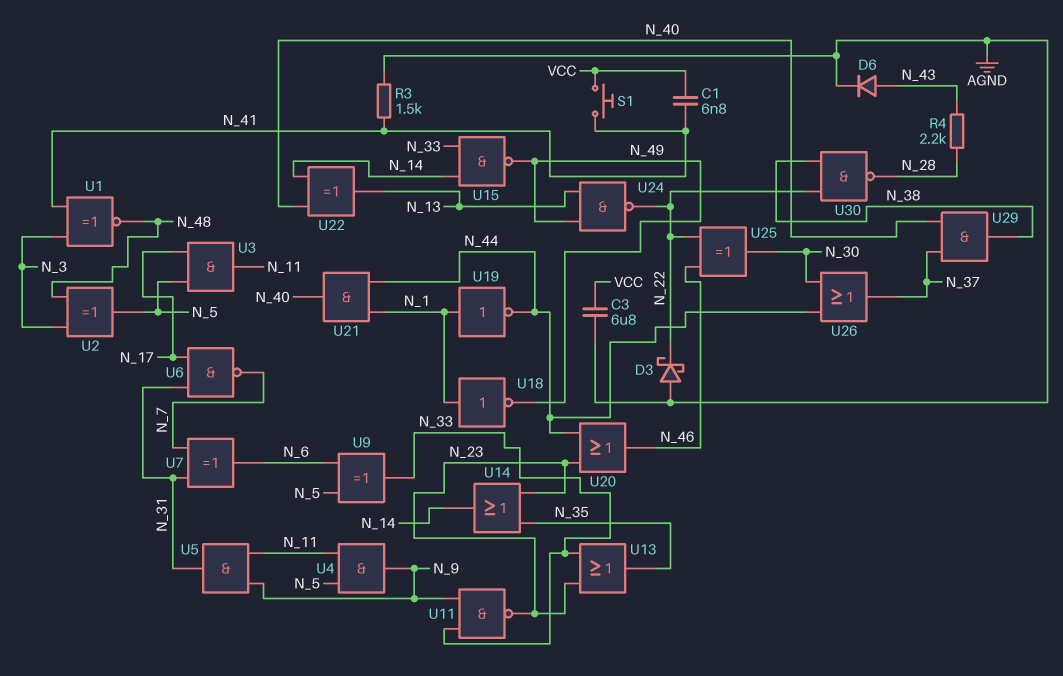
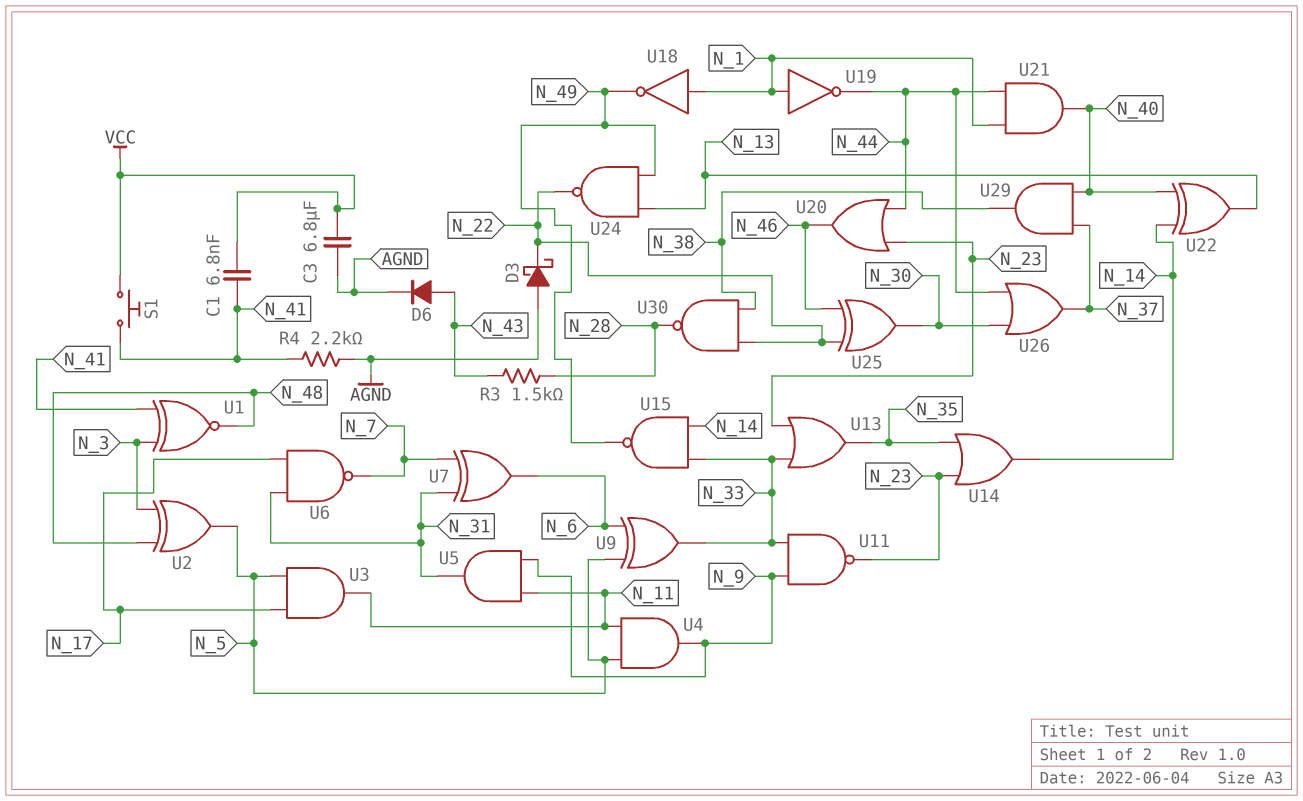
R3: 1.5k (AGND, N_41) -> 1.5k (N_28, N_43)
R4: 2.2k (N_28, N_43) -> 2.2k (AGND, N_41)

